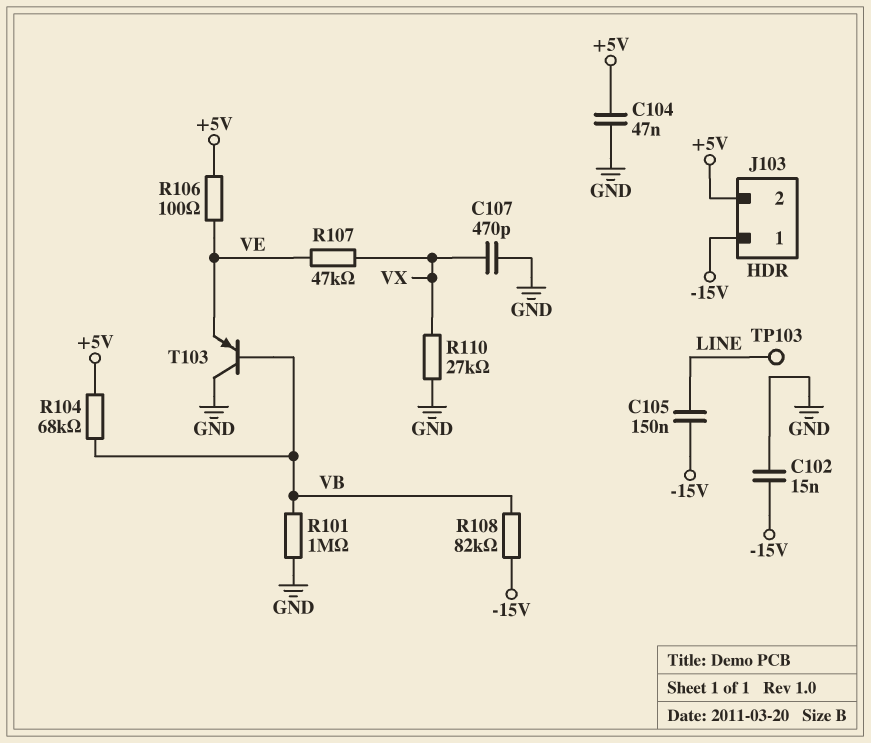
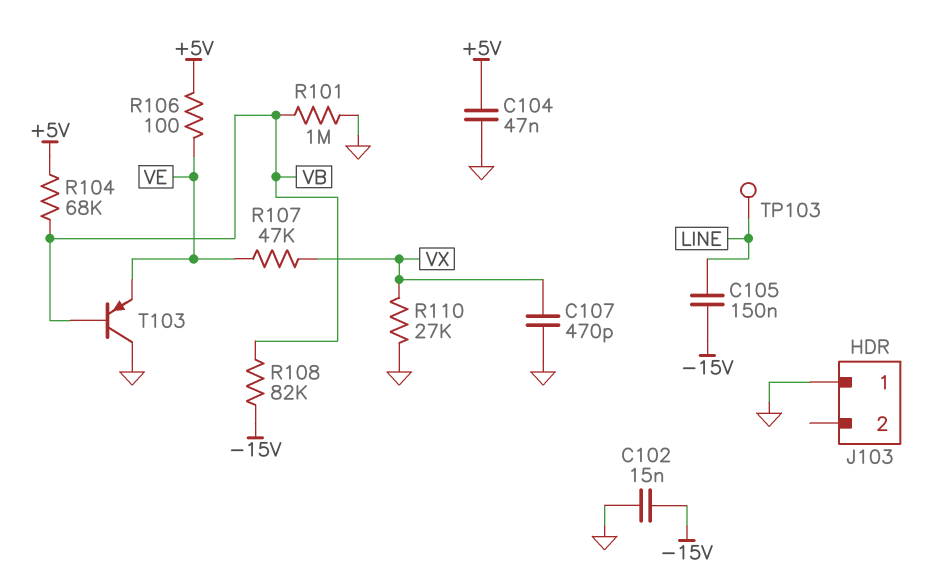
J103 pin 1: -15V -> GND
J103 pin 2: +5V -> none

